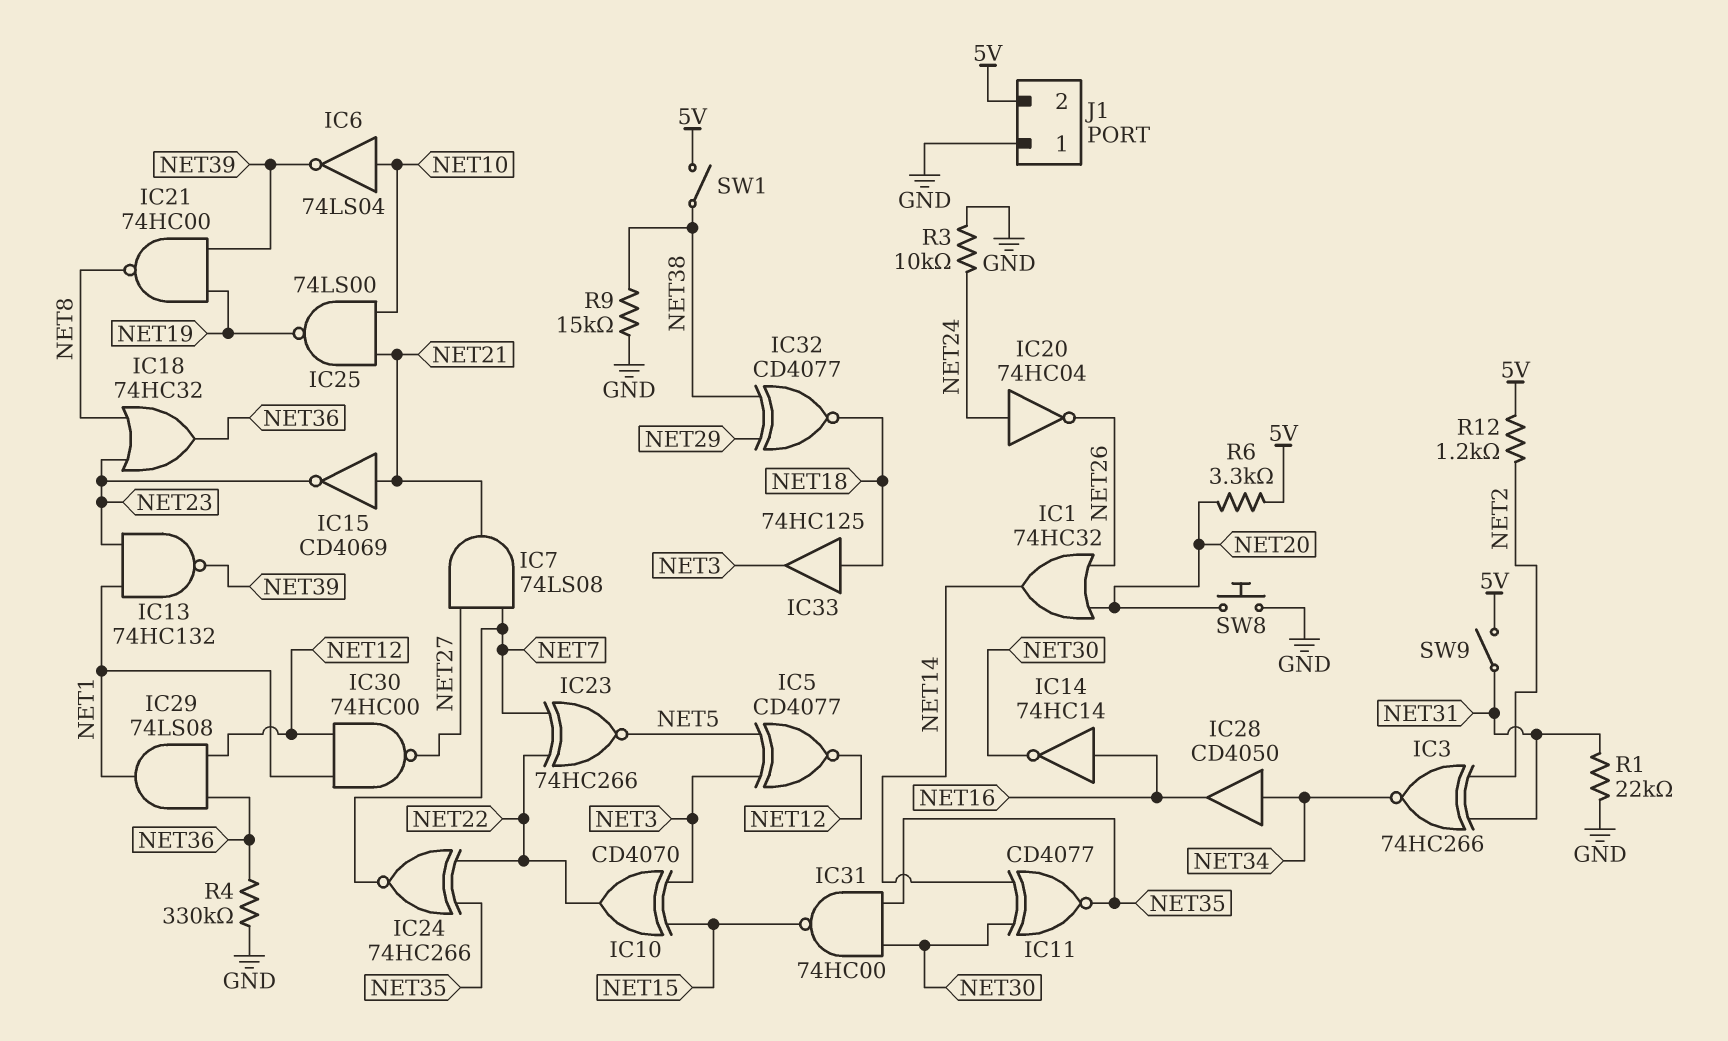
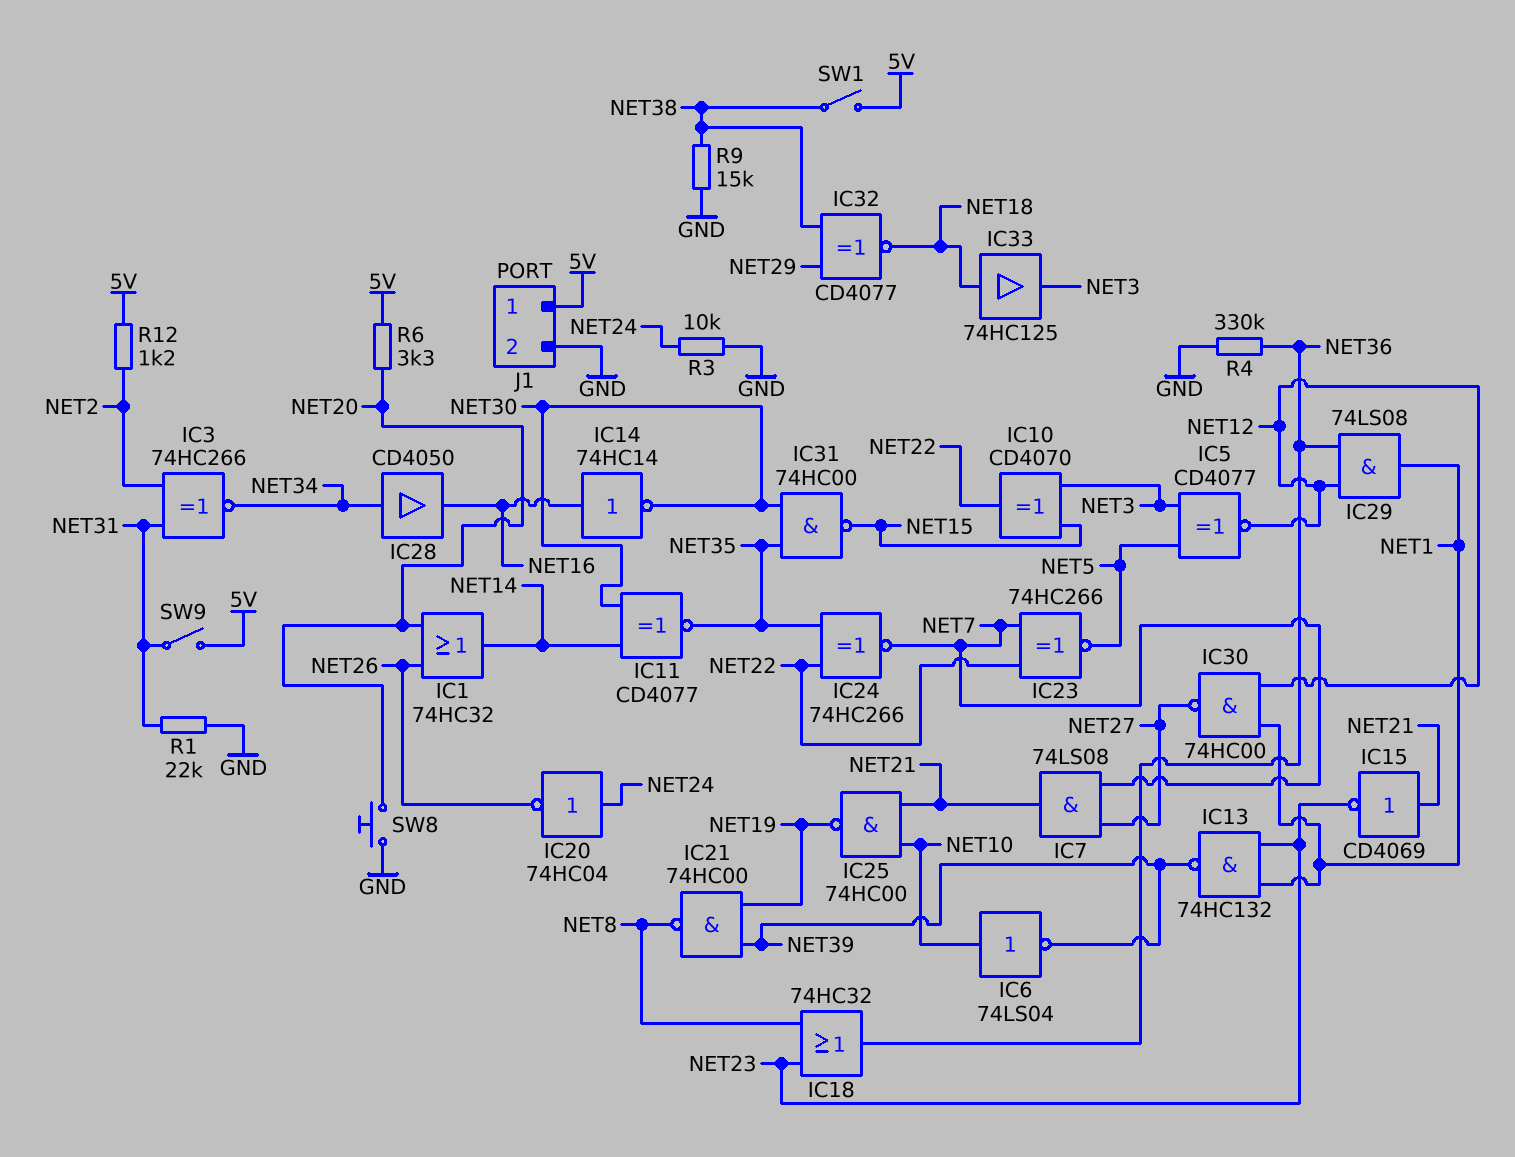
IC25: NAND 74LS00 (in NET10, in NET21, out NET19) -> NAND 74HC00 (in NET10, in NET21, out NET19)
J1 pin 1: GND -> 5V
J1 pin 2: 5V -> GND

